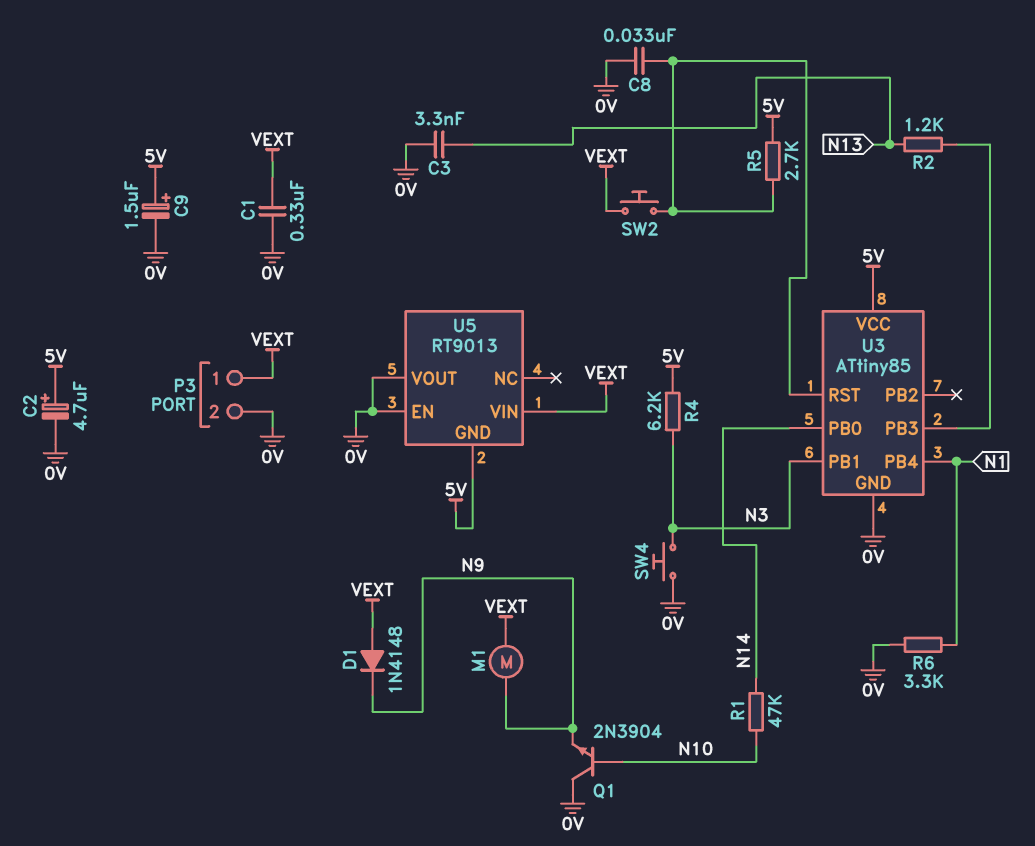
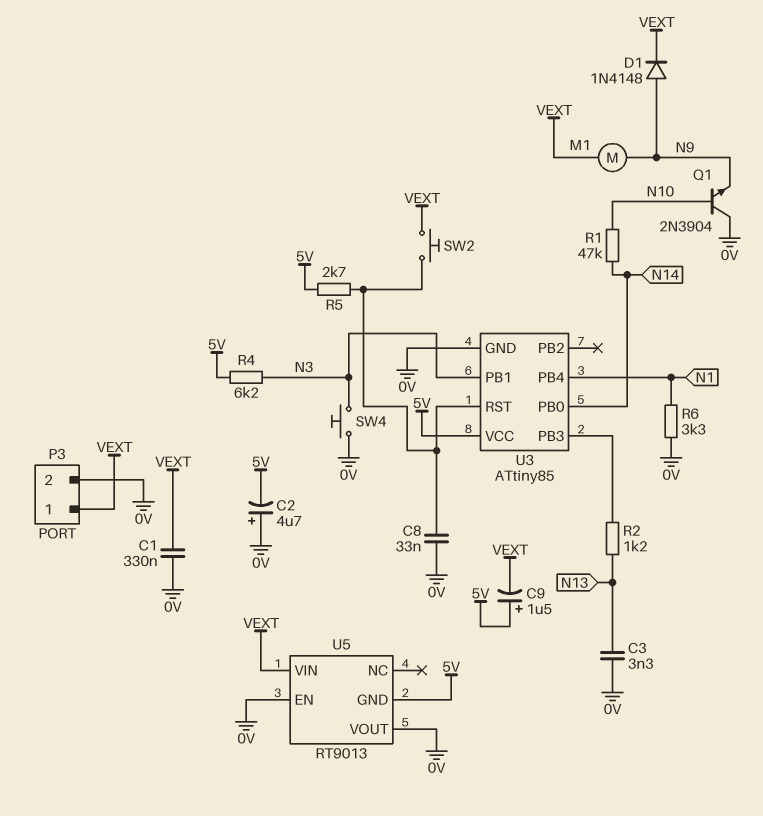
C2: 4.7uF (plus 5V, minus 0V) -> 4.7uF (plus 0V, minus 5V)
C9: 1.5uF (plus 5V, minus 0V) -> 1.5uF (plus 5V, minus VEXT)
D1: diode 1N4148 (A VEXT, K N9) -> diode 1N4148 (A N9, K VEXT)

